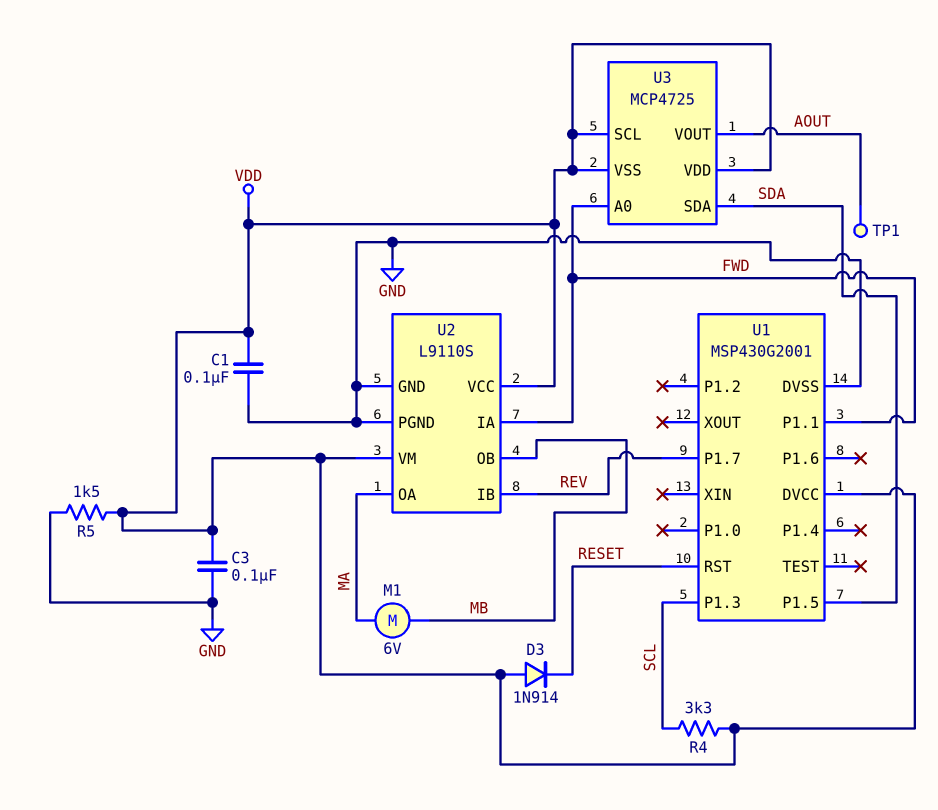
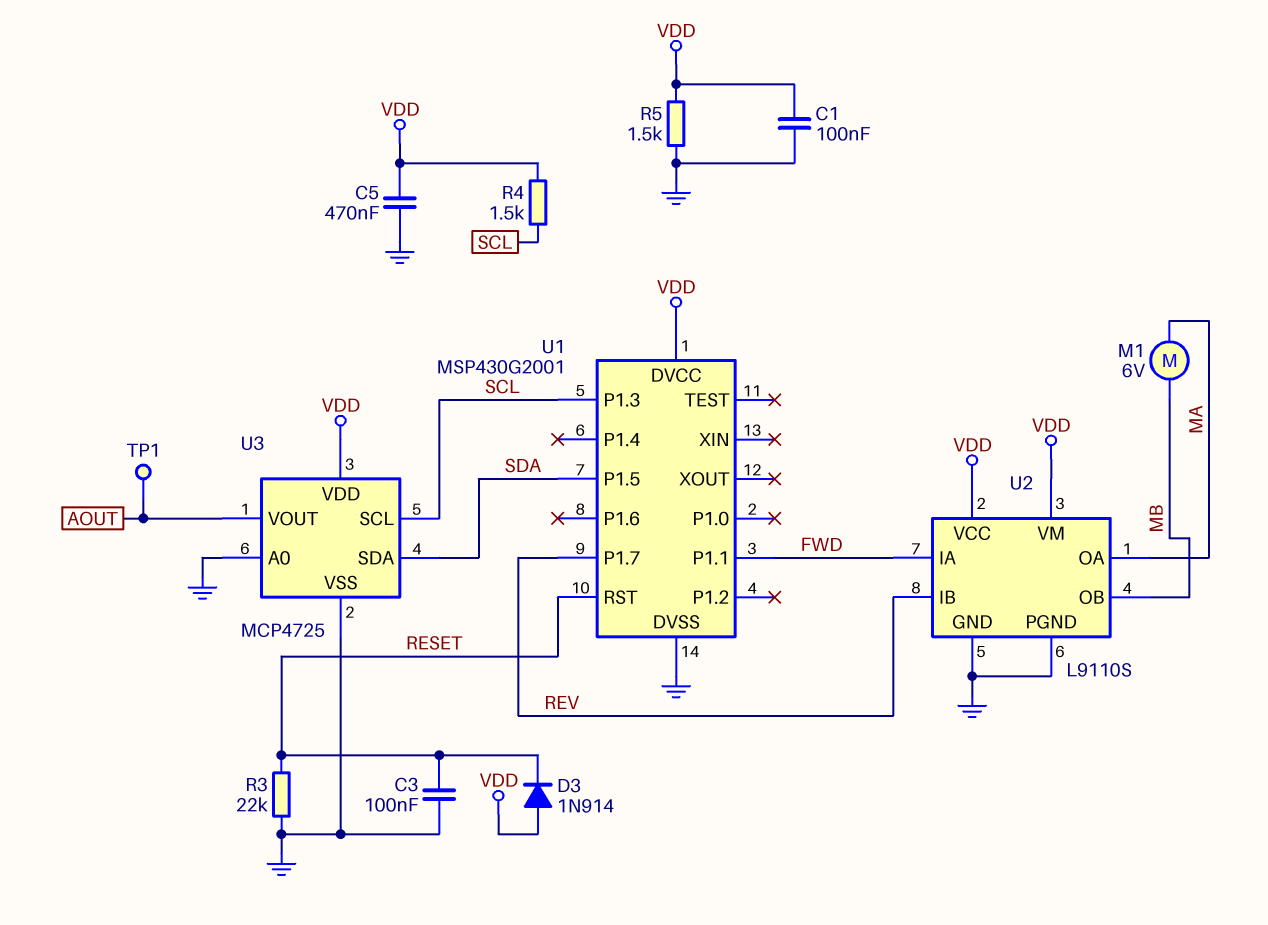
C3: 100nF (GND, VDD) -> 100nF (GND, RESET)
C5: none -> 470nF (GND, VDD)
R3: none -> 22k (GND, RESET)
R4: 3.3k (SCL, VDD) -> 1.5k (SCL, VDD)
U3 pin A0: FWD -> GND
U3 pin SCL: VDD -> SCL
U3 pin VSS: VDD -> GND

